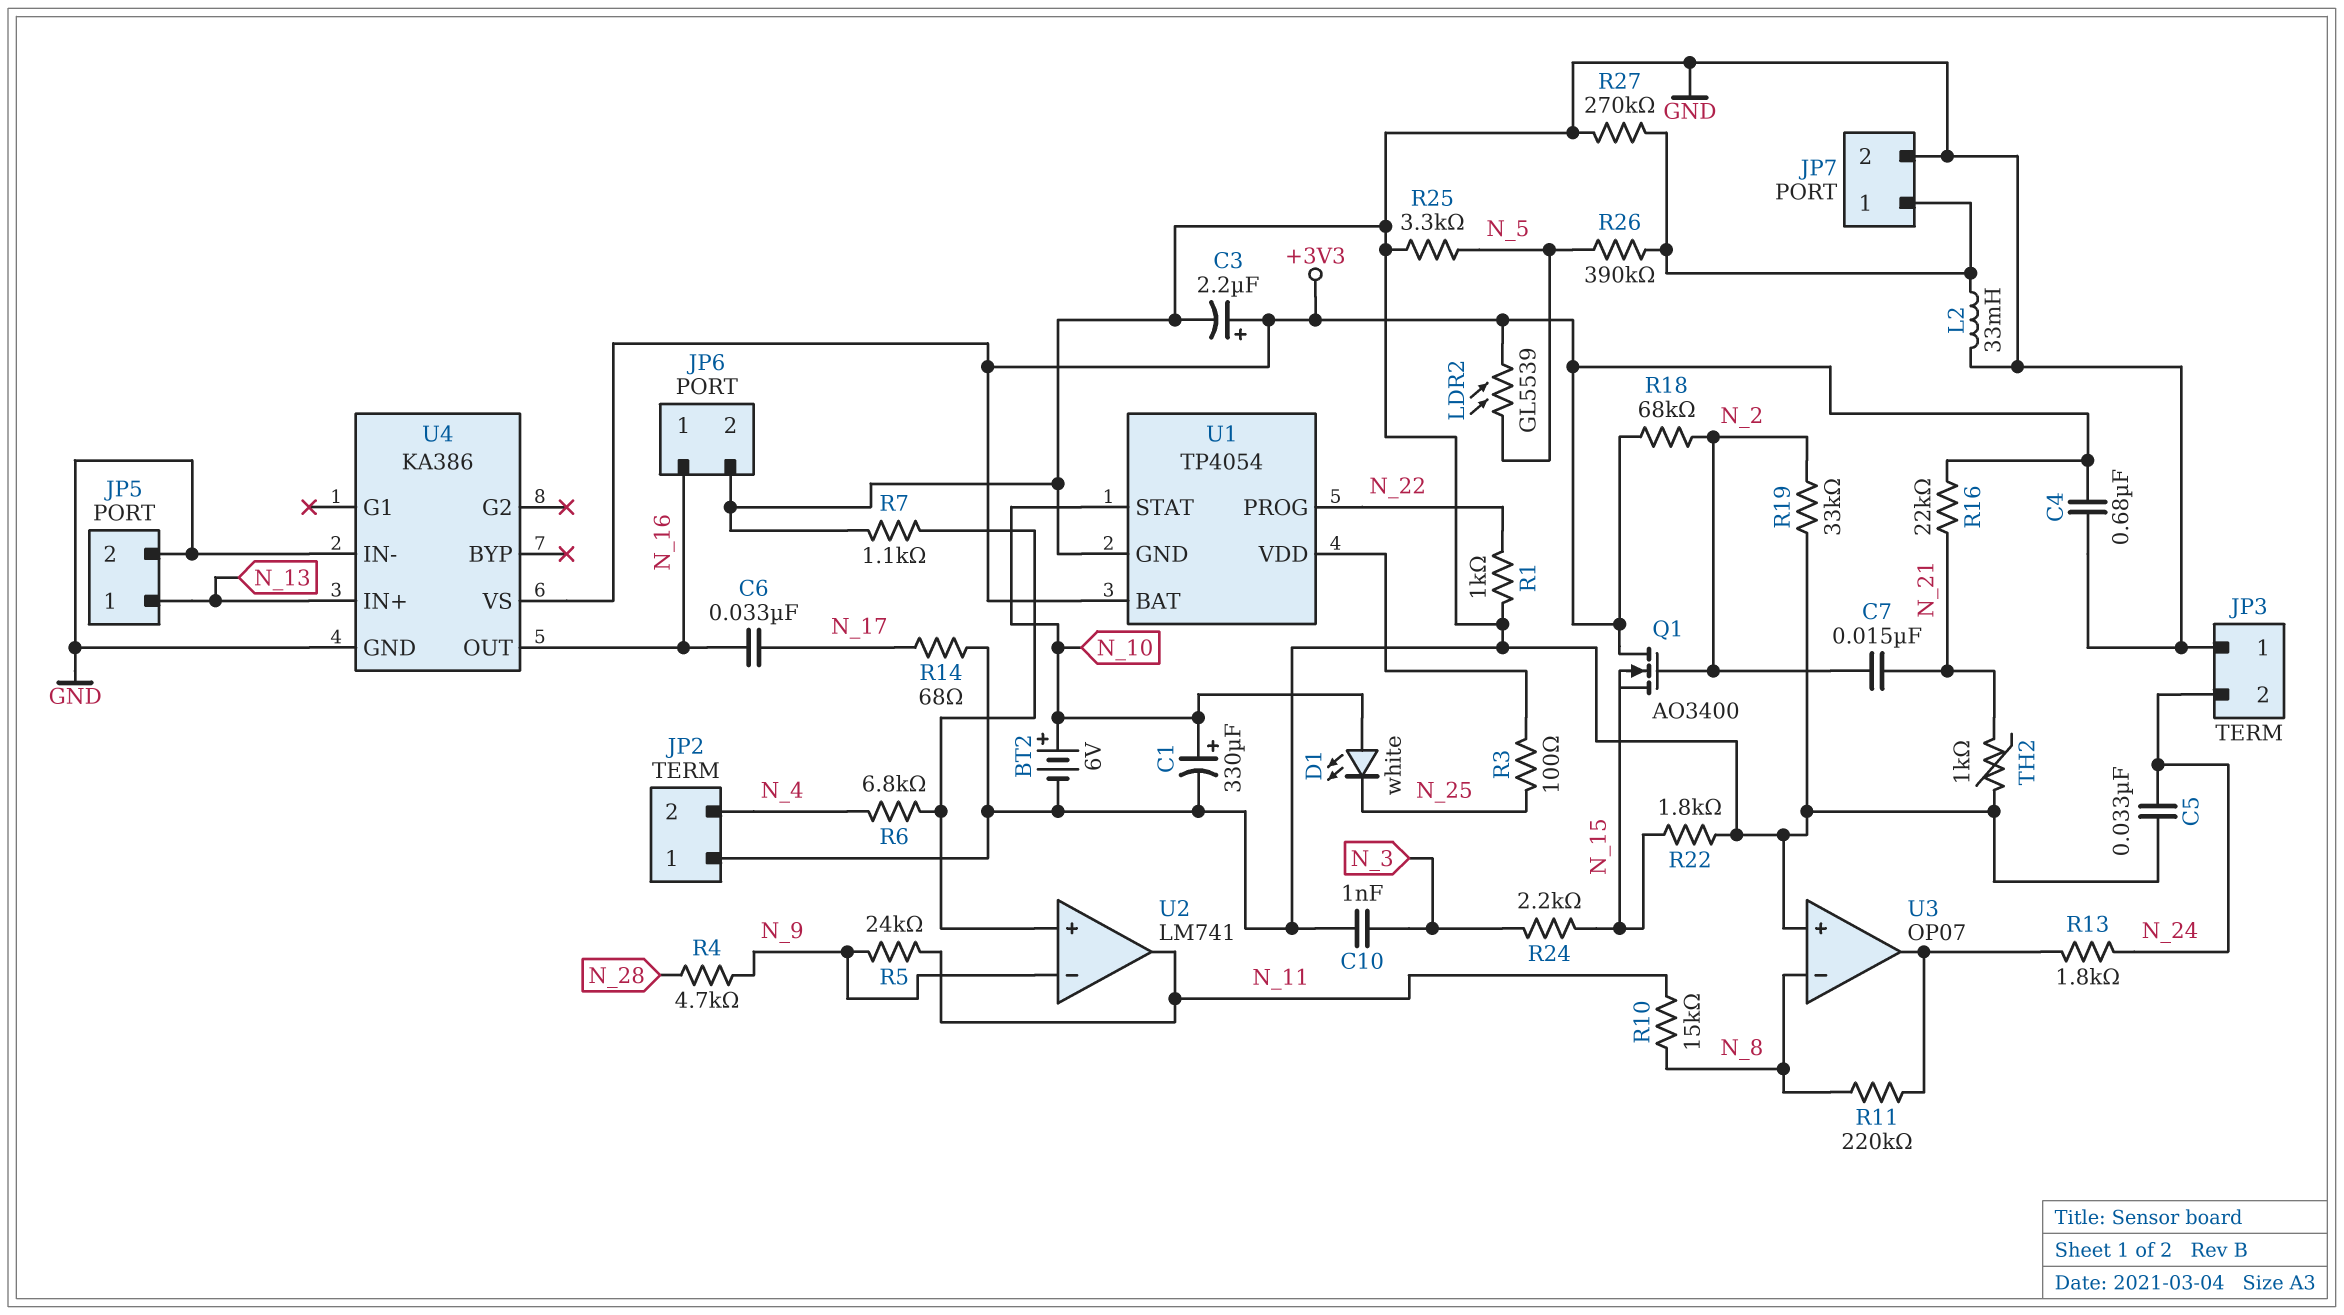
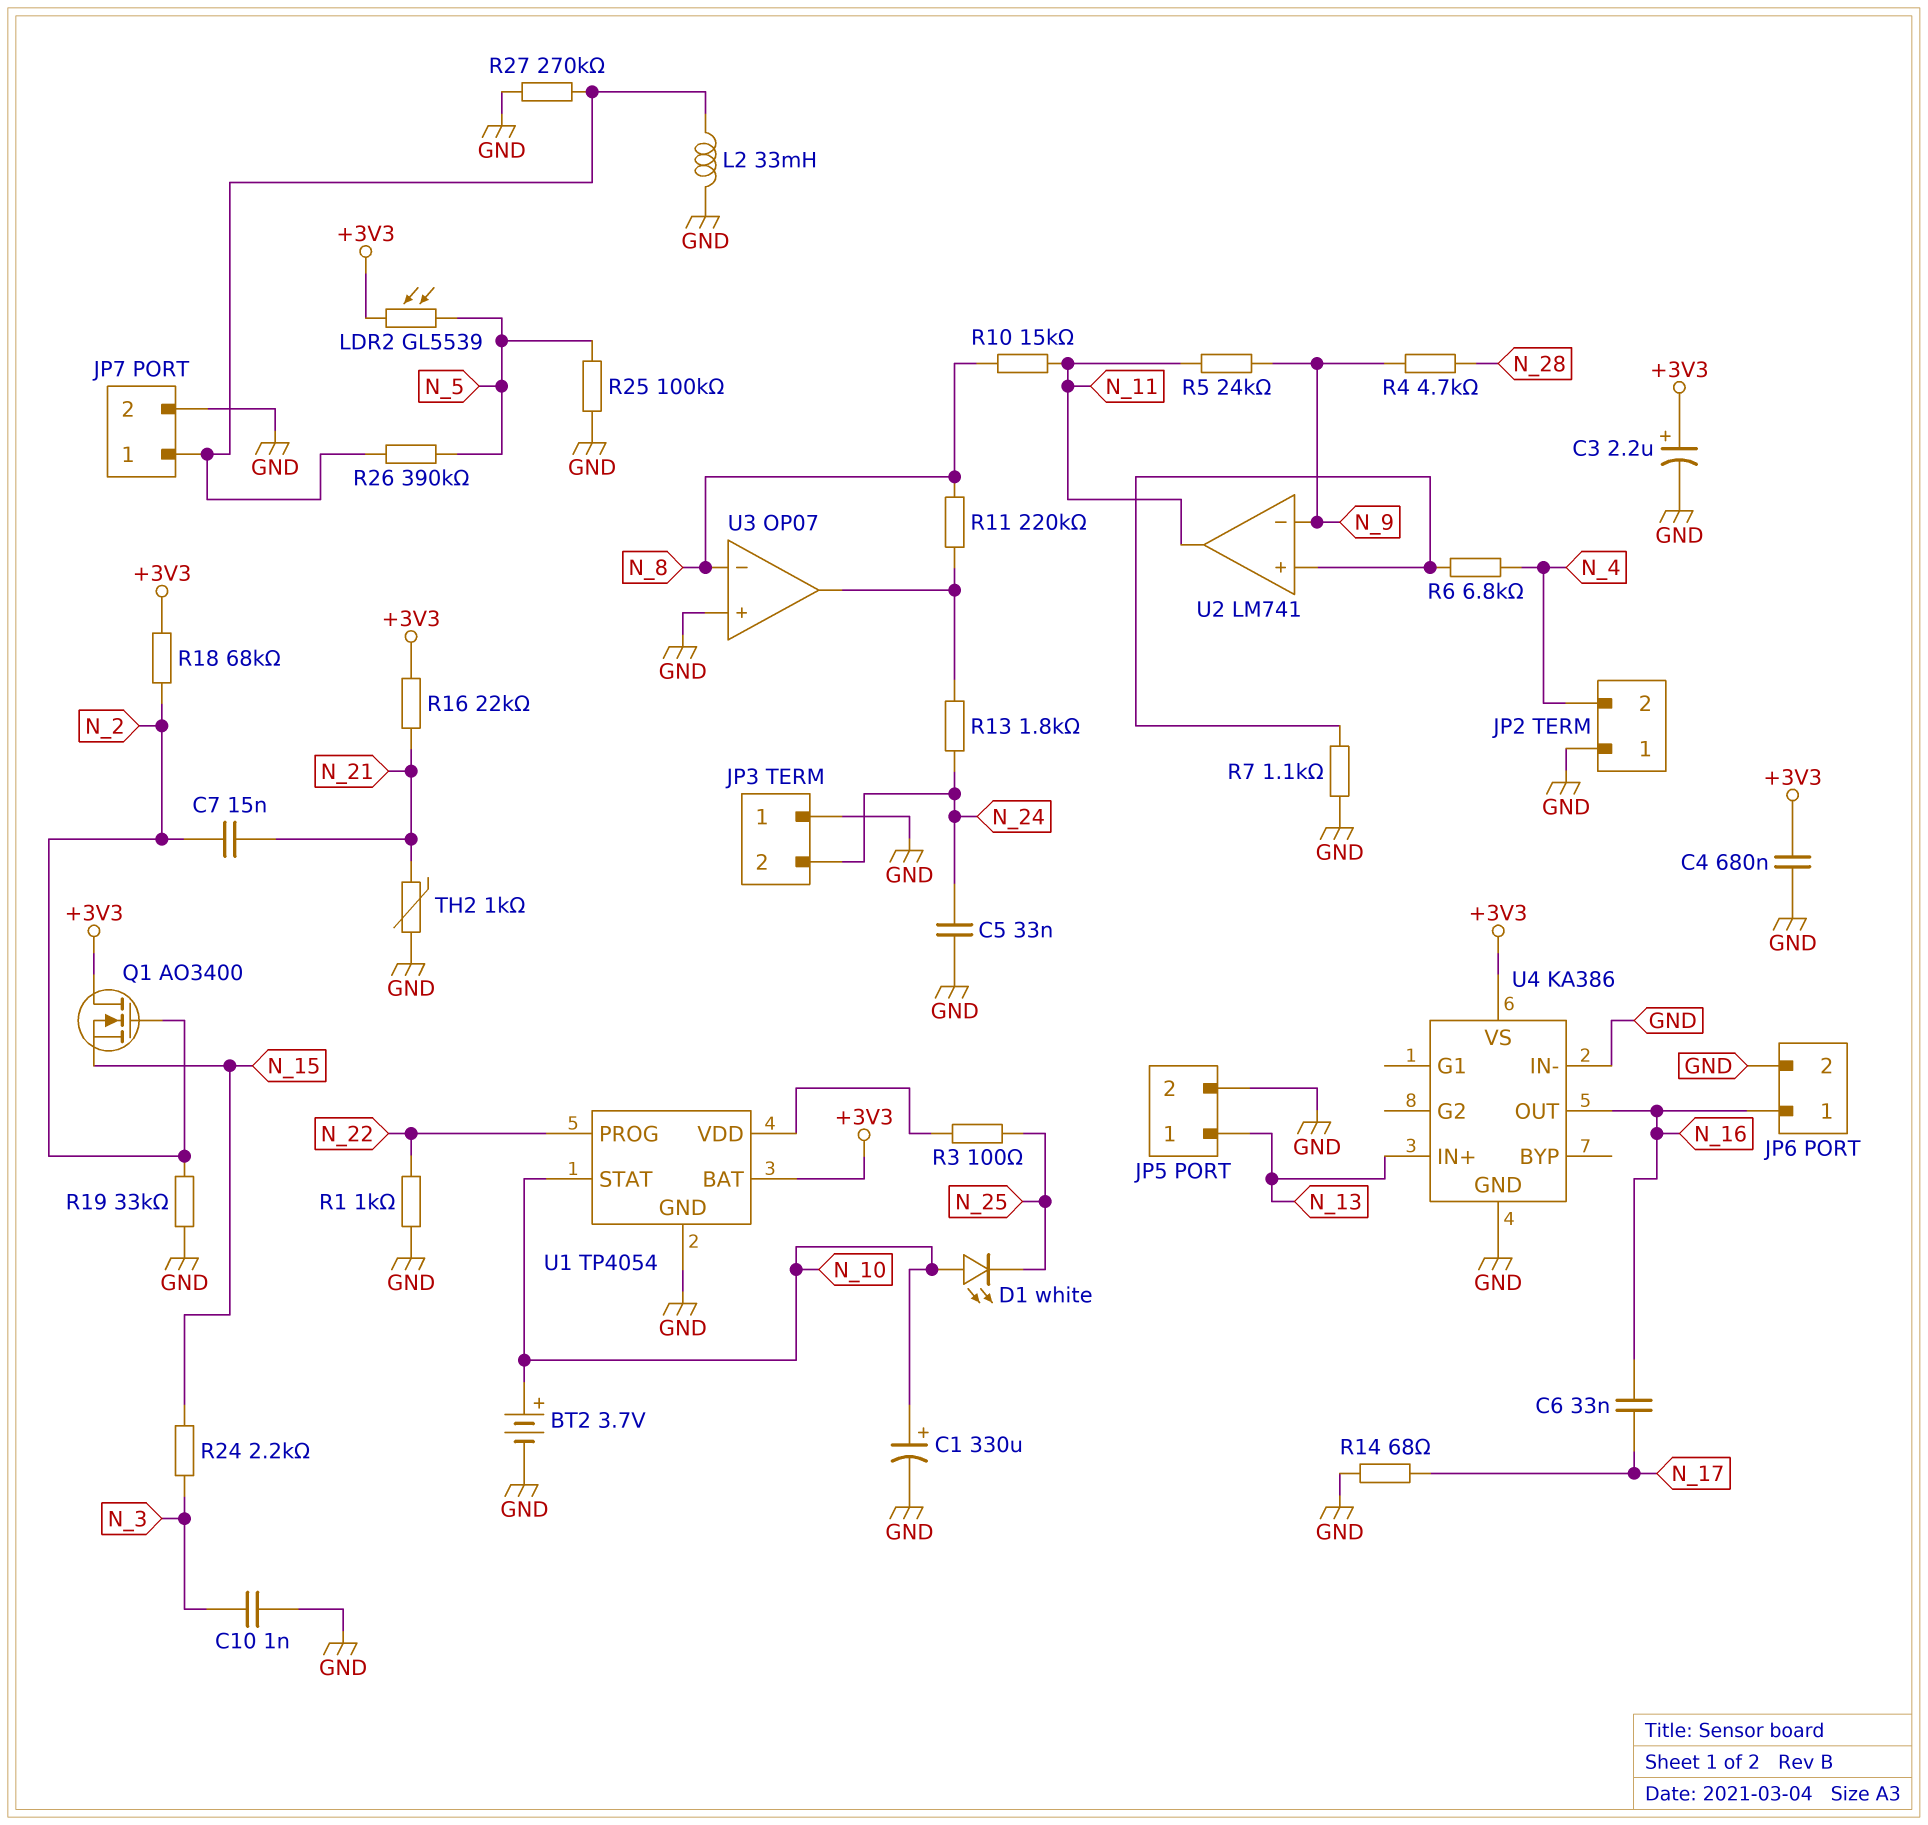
BT2: 6V (plus N_10, minus GND) -> 3.7V (plus N_10, minus GND)
R22: 1.8k (GND, N_15) -> none
R25: 3.3k (GND, N_5) -> 100k (GND, N_5)

